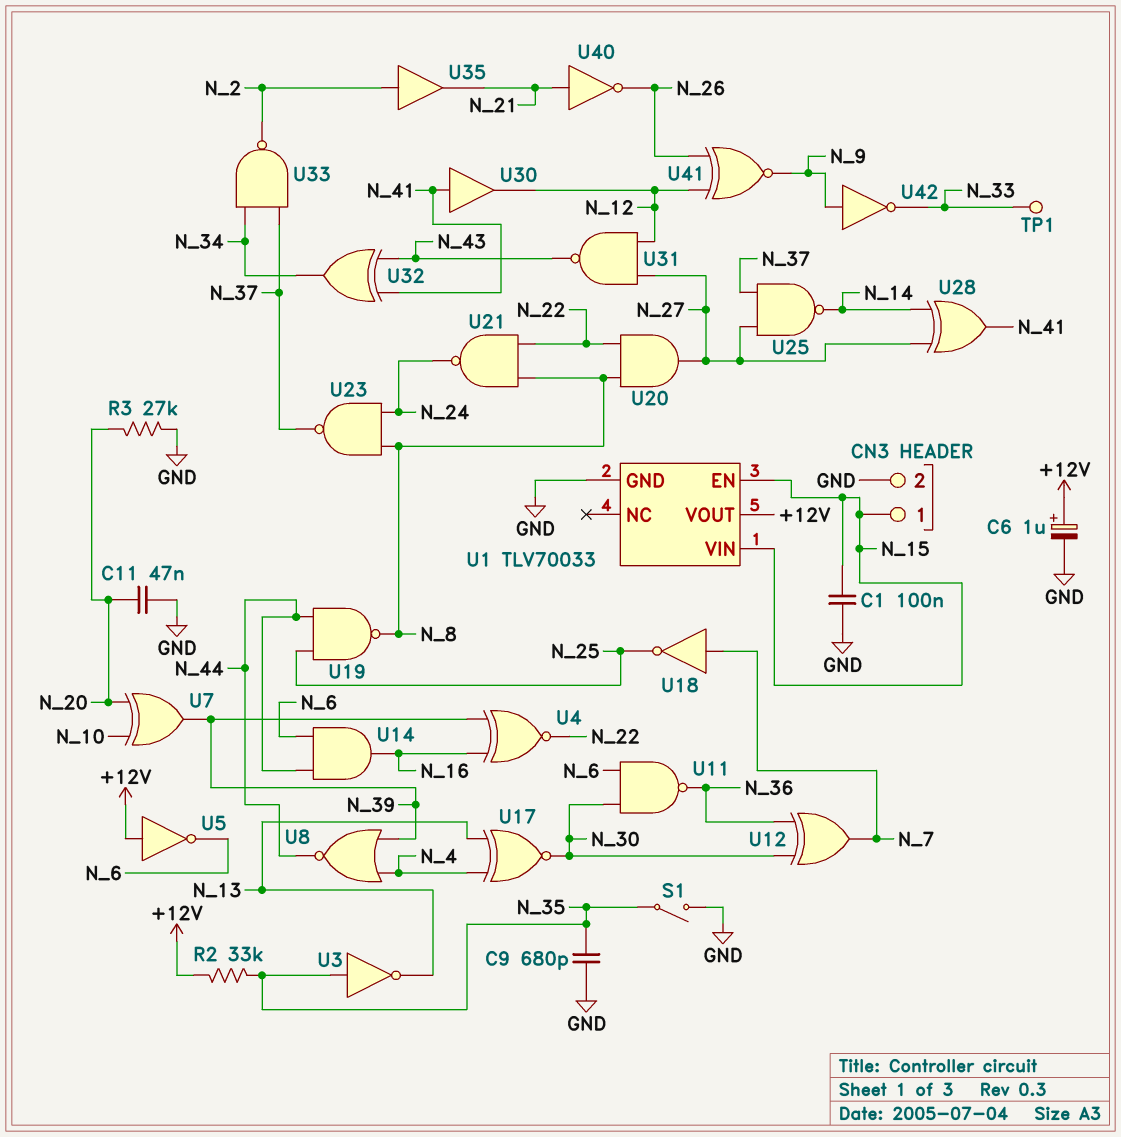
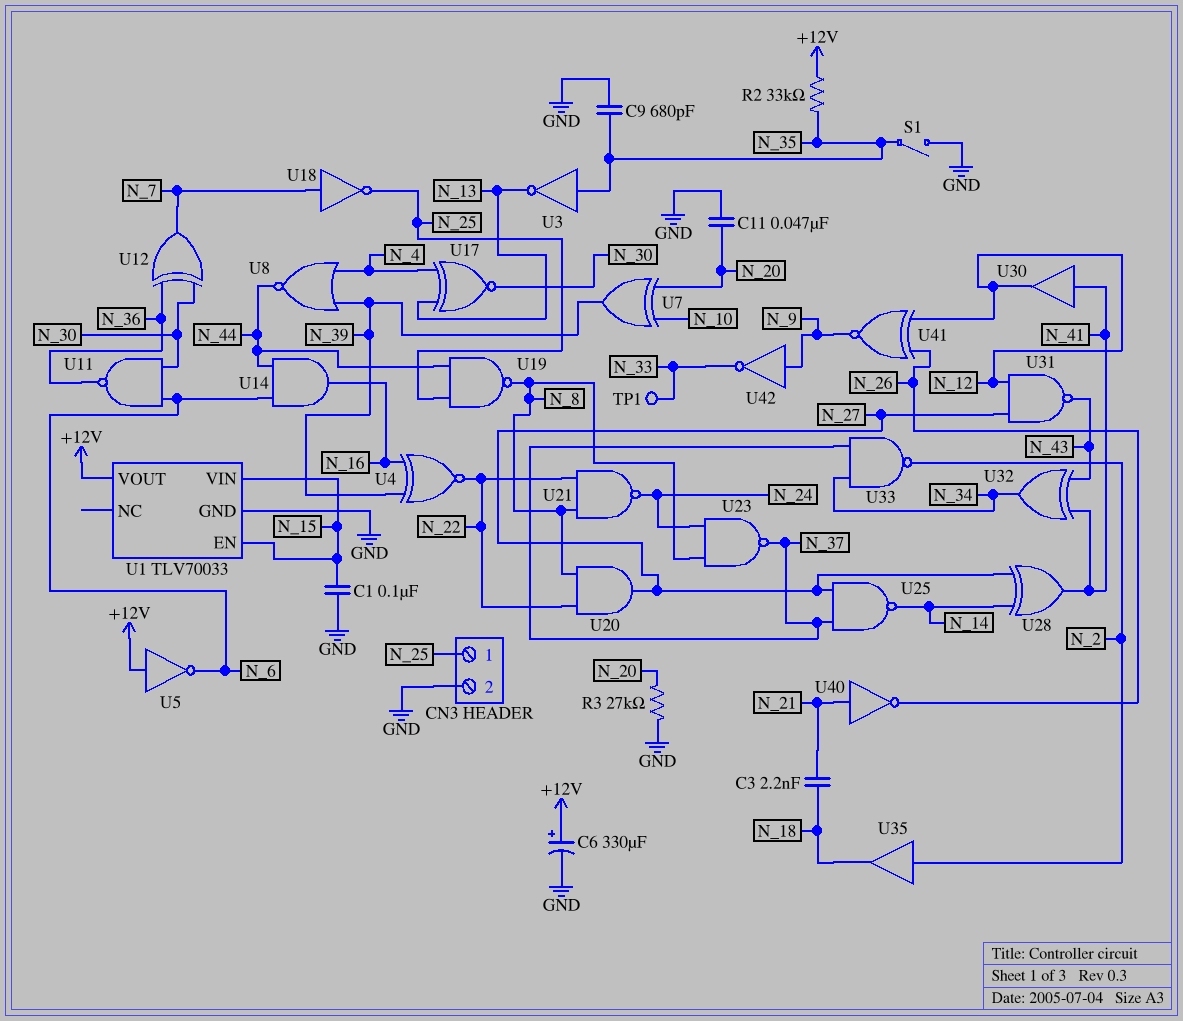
C3: none -> 2.2nF (N_18, N_21)
C6: 1uF (plus +12V, minus GND) -> 330uF (plus +12V, minus GND)
CN3 pin 1: N_15 -> N_25
U35: buffer (in N_2, out N_21) -> buffer (in N_2, out N_18)

